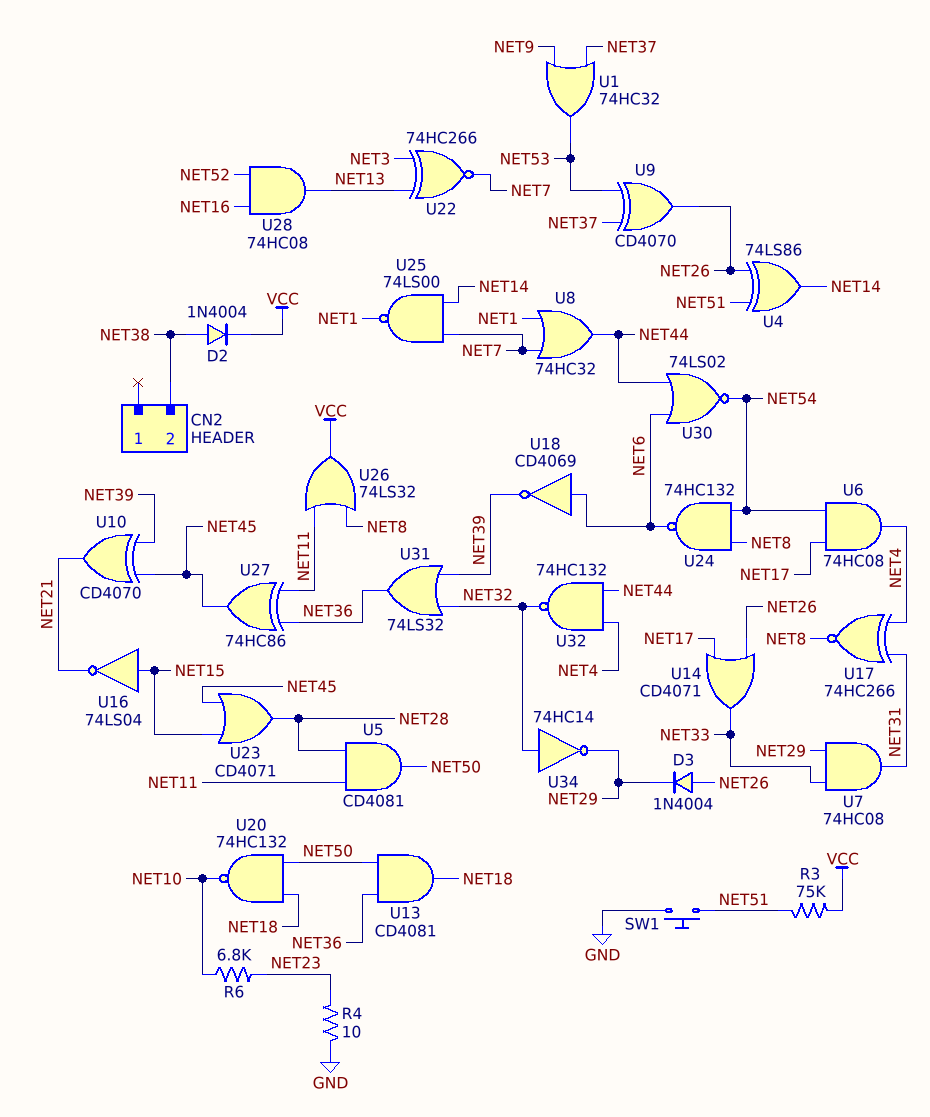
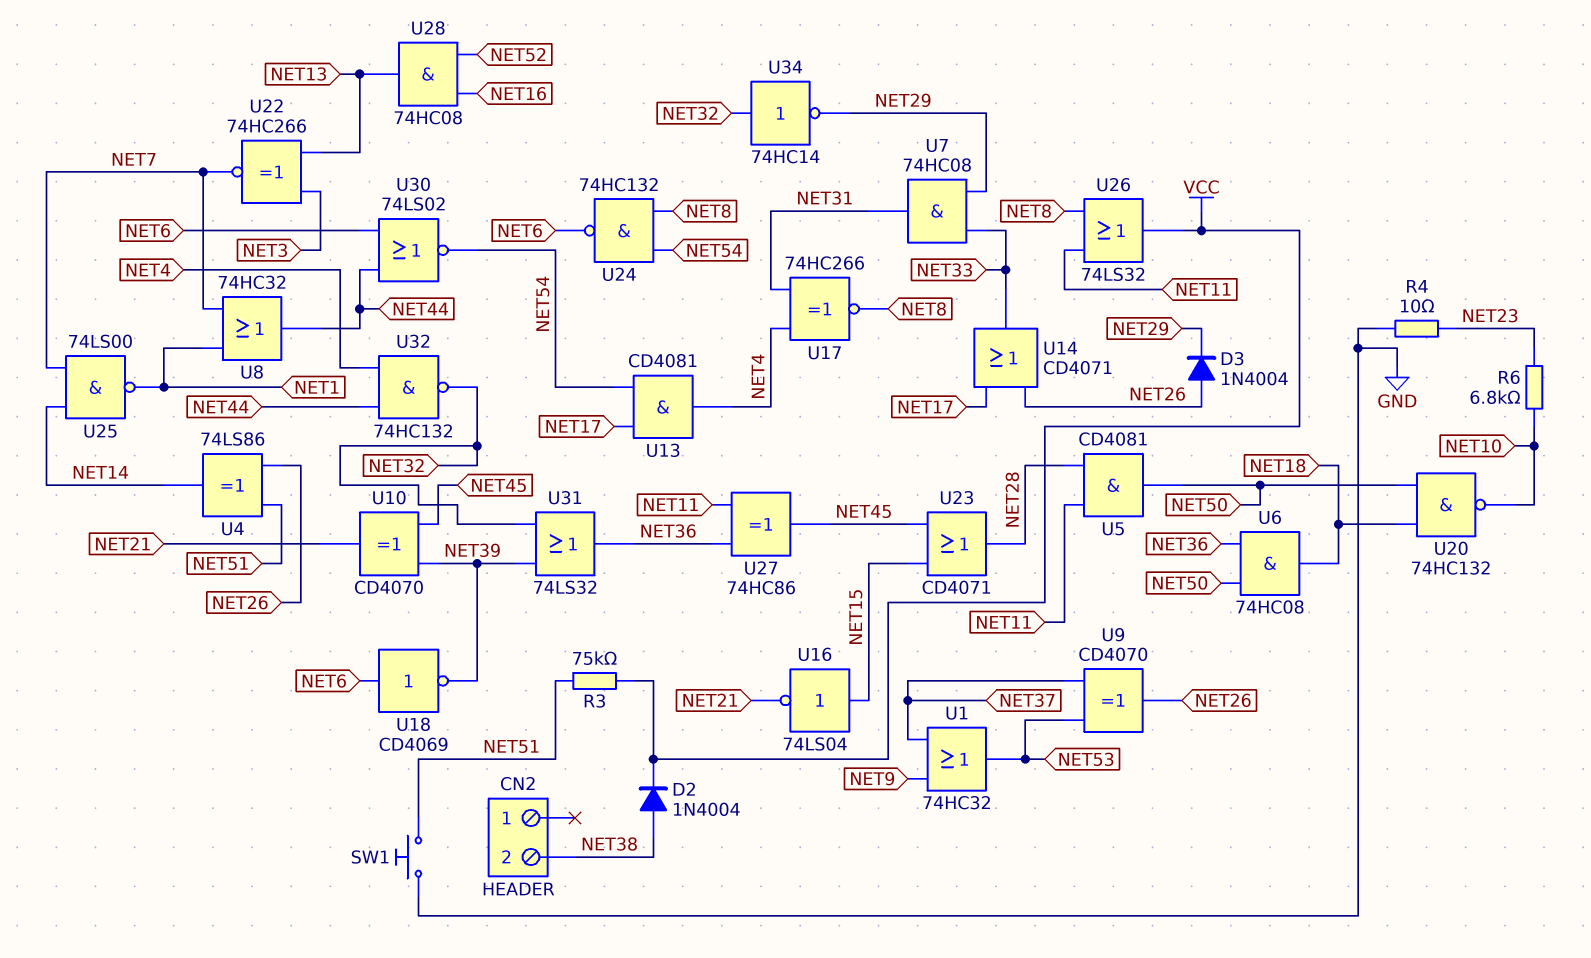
U6: AND 74HC08 (in NET17, in NET54, out NET4) -> AND 74HC08 (in NET36, in NET50, out NET18)
U13: AND CD4081 (in NET36, in NET50, out NET18) -> AND CD4081 (in NET17, in NET54, out NET4)

